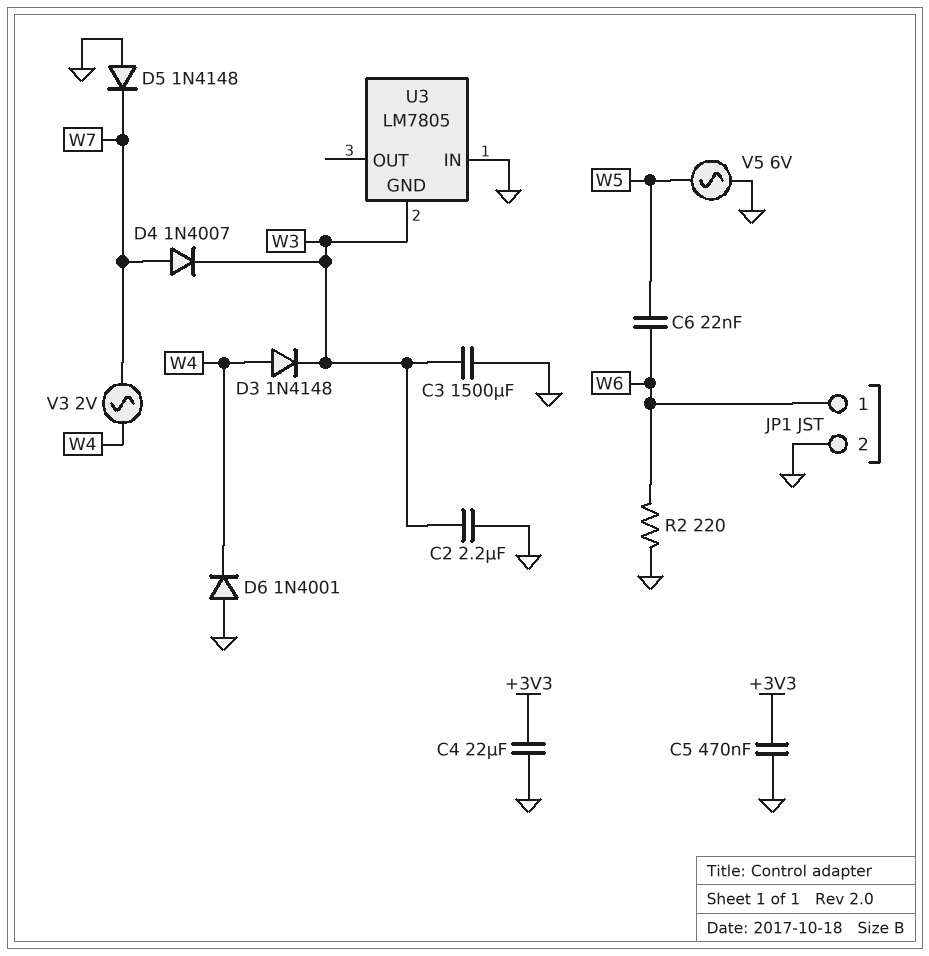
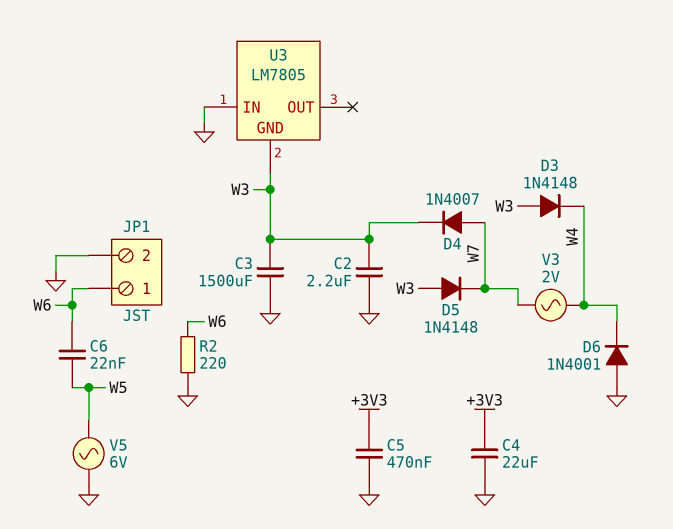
D3: diode 1N4148 (A W4, K W3) -> diode 1N4148 (A W3, K W4)
D5: diode 1N4148 (A GND, K W7) -> diode 1N4148 (A W3, K W7)

